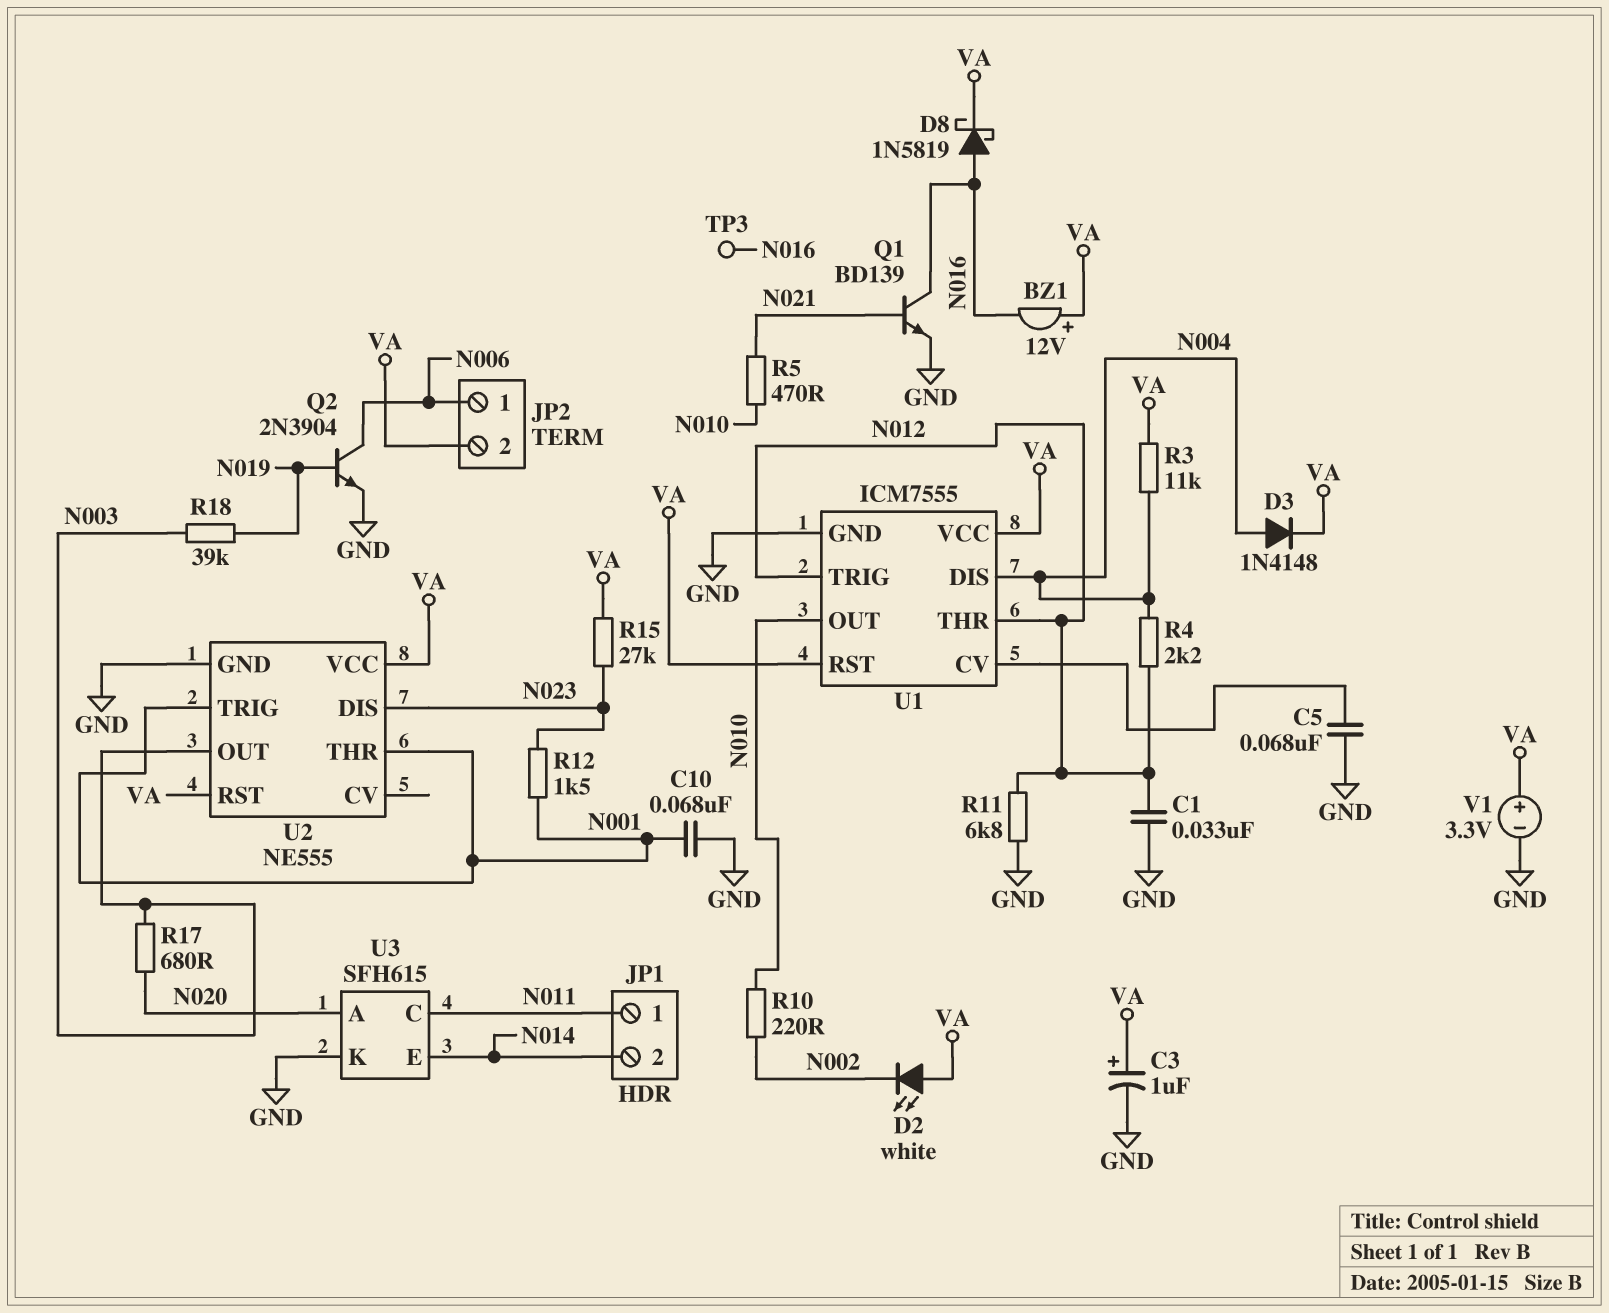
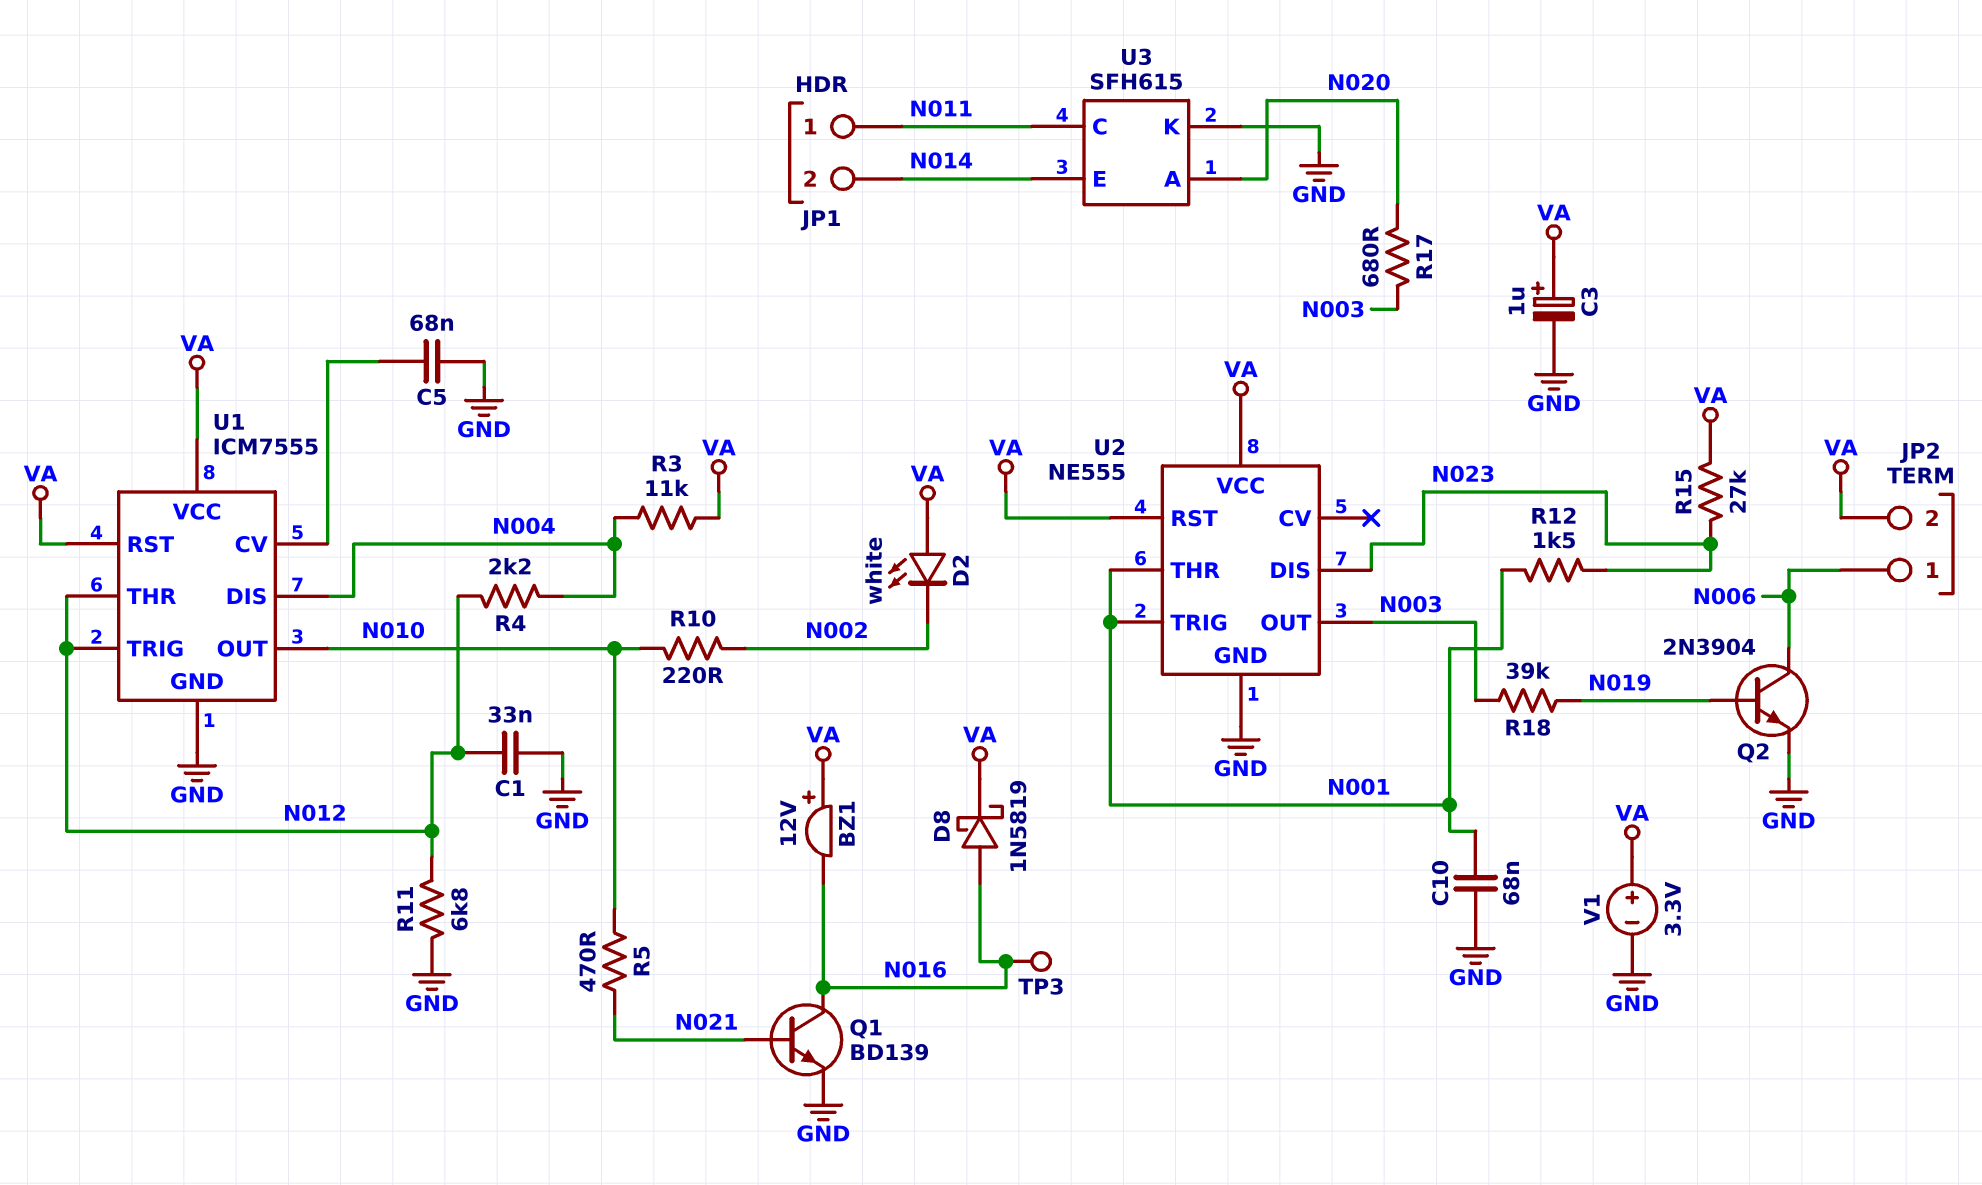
D3: diode 1N4148 (A N004, K VA) -> none

